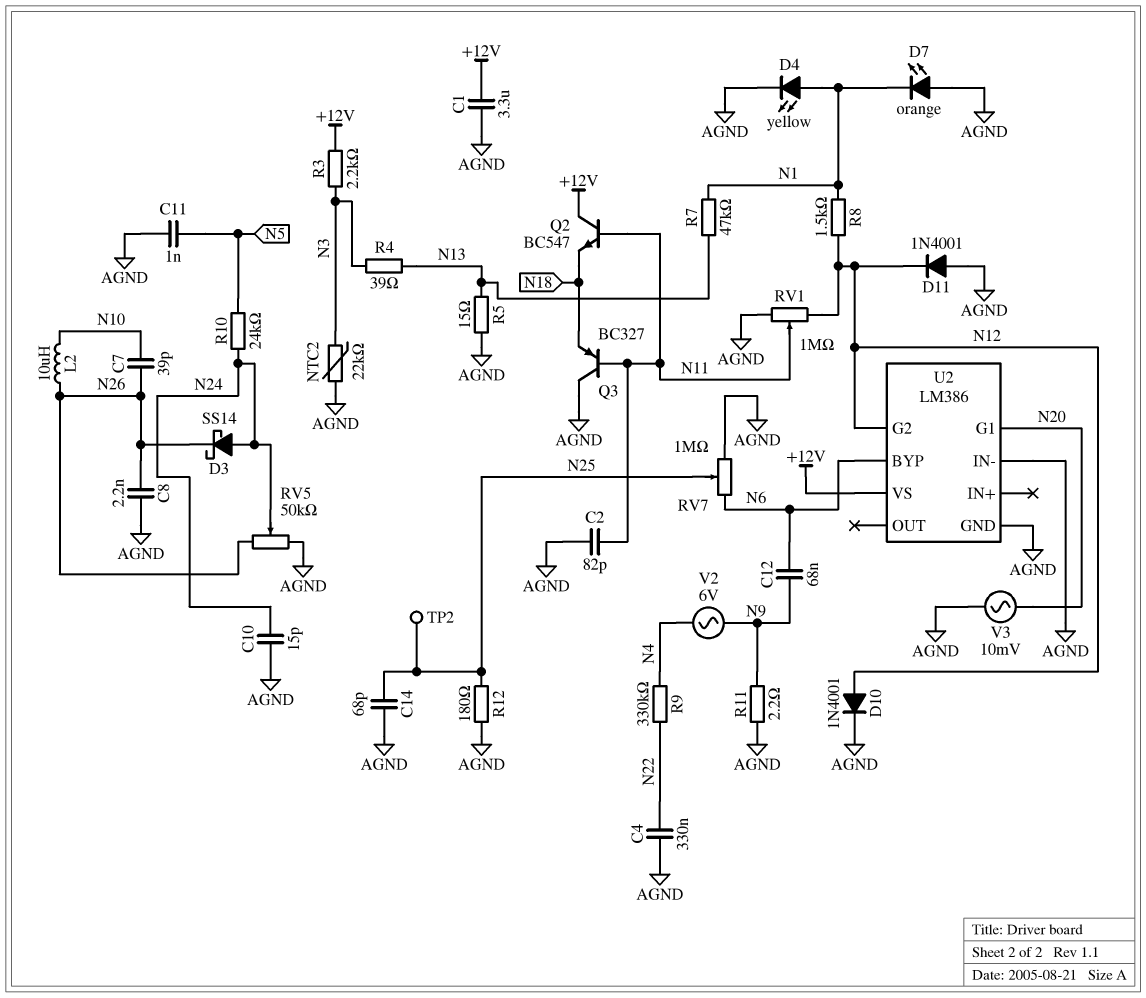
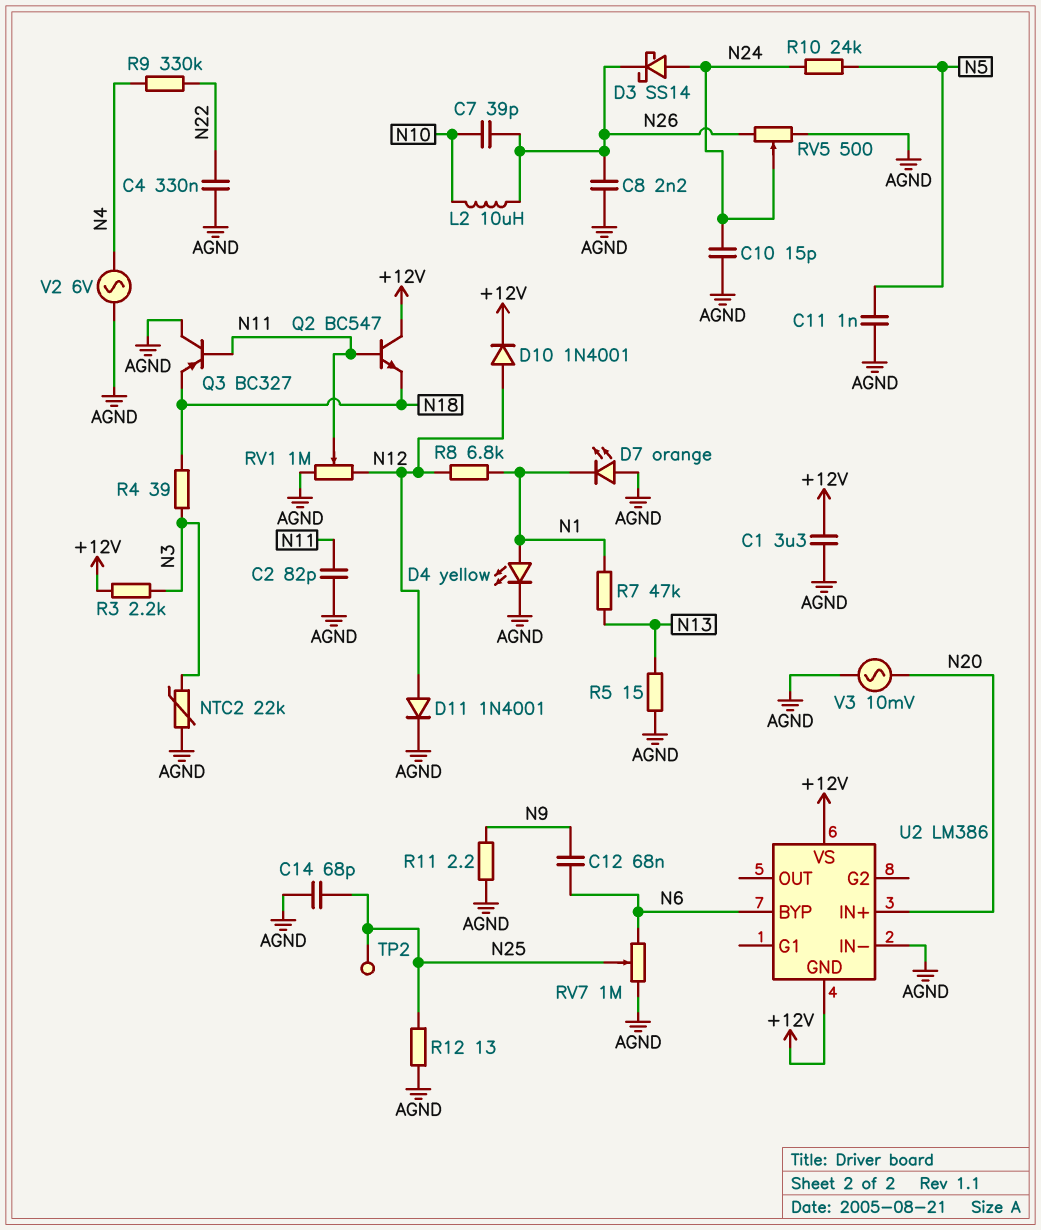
D10: diode 1N4001 (A N12, K AGND) -> diode 1N4001 (A N12, K +12V)
D11: diode 1N4001 (A AGND, K N12) -> diode 1N4001 (A N12, K AGND)
R4: 39 (N3, N13) -> 39 (N3, N18)
R8: 1.5k (N1, N12) -> 6.8k (N1, N12)
R12: 180 (AGND, N25) -> 13 (AGND, N25)
RV5: 50k (AGND, N26, wiper N24) -> 500 (AGND, N26, wiper N24)
U2 pin G1: N20 -> none
U2 pin G2: N12 -> none
U2 pin GND: AGND -> +12V
U2 pin IN+: none -> N20
V2: AC 6V (N4, N9) -> AC 6V (AGND, N4)

